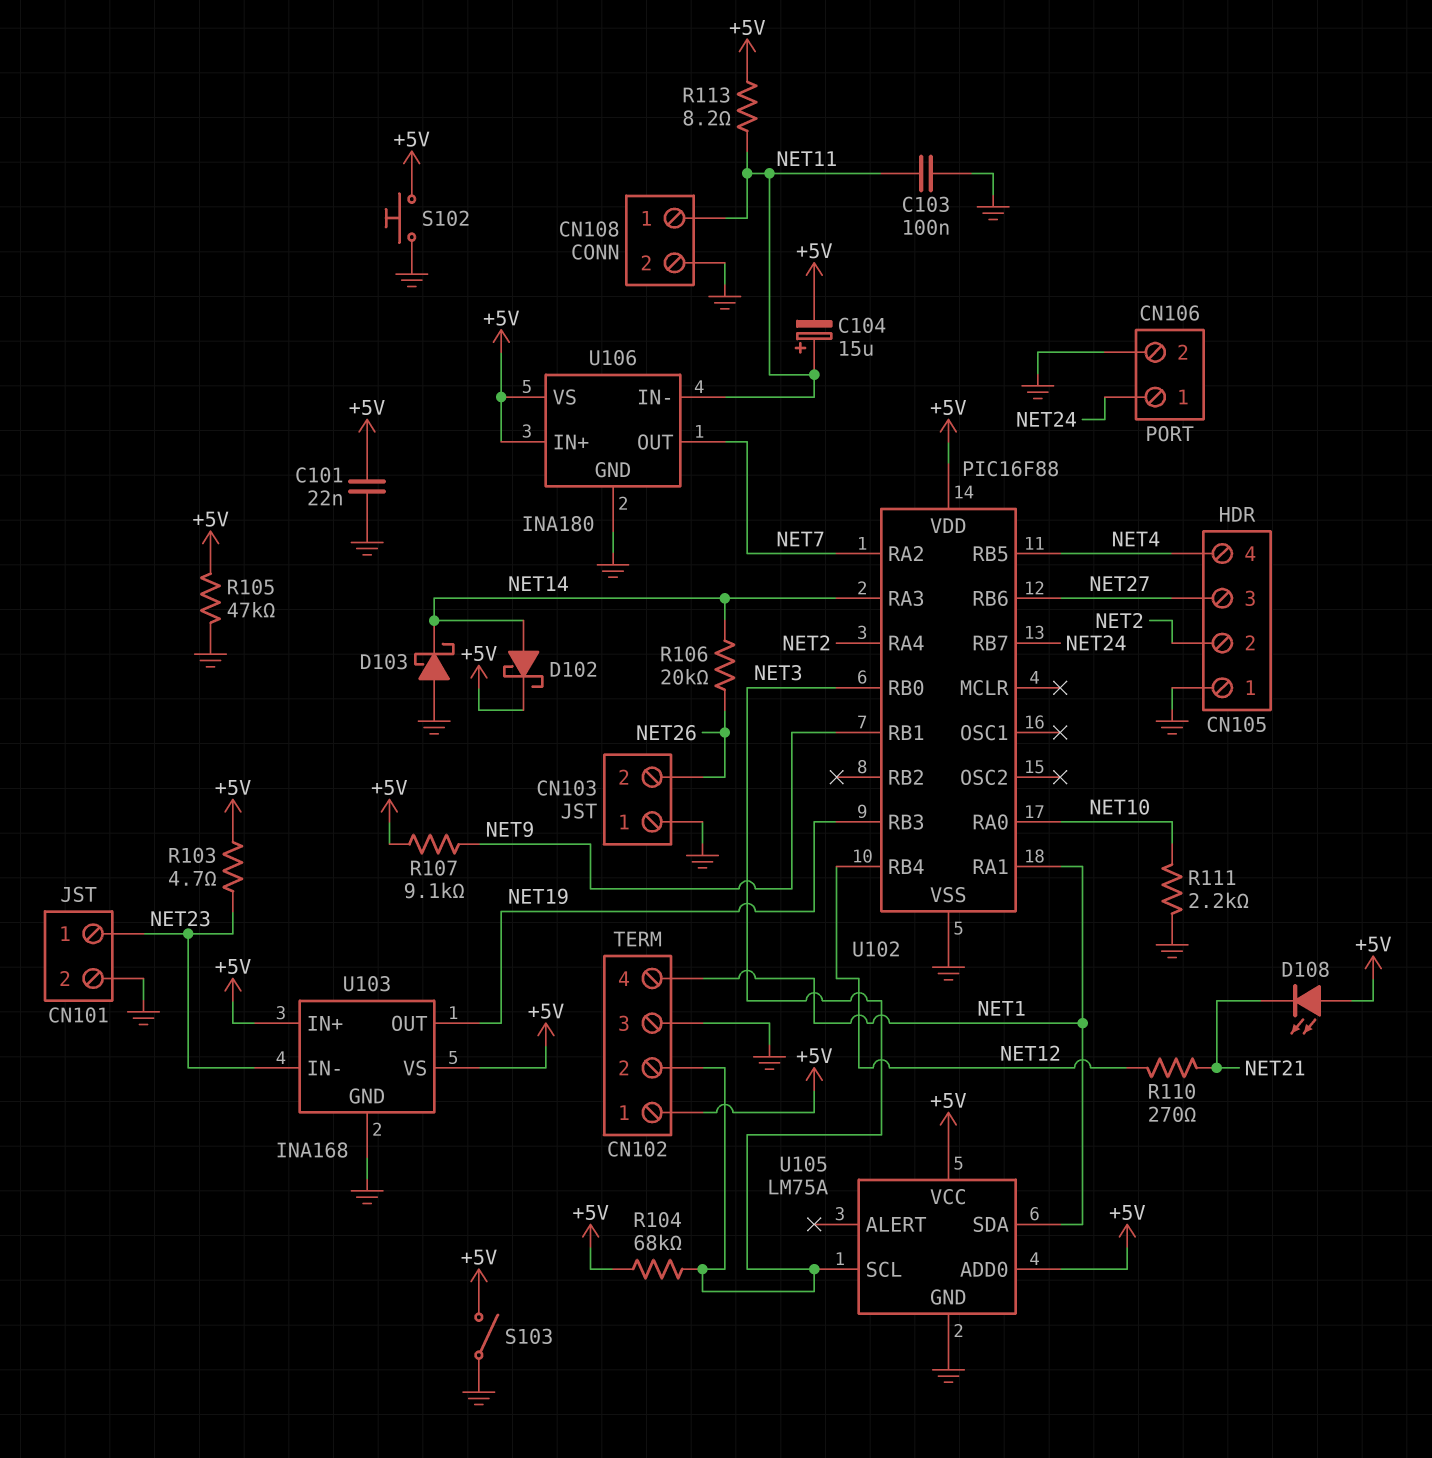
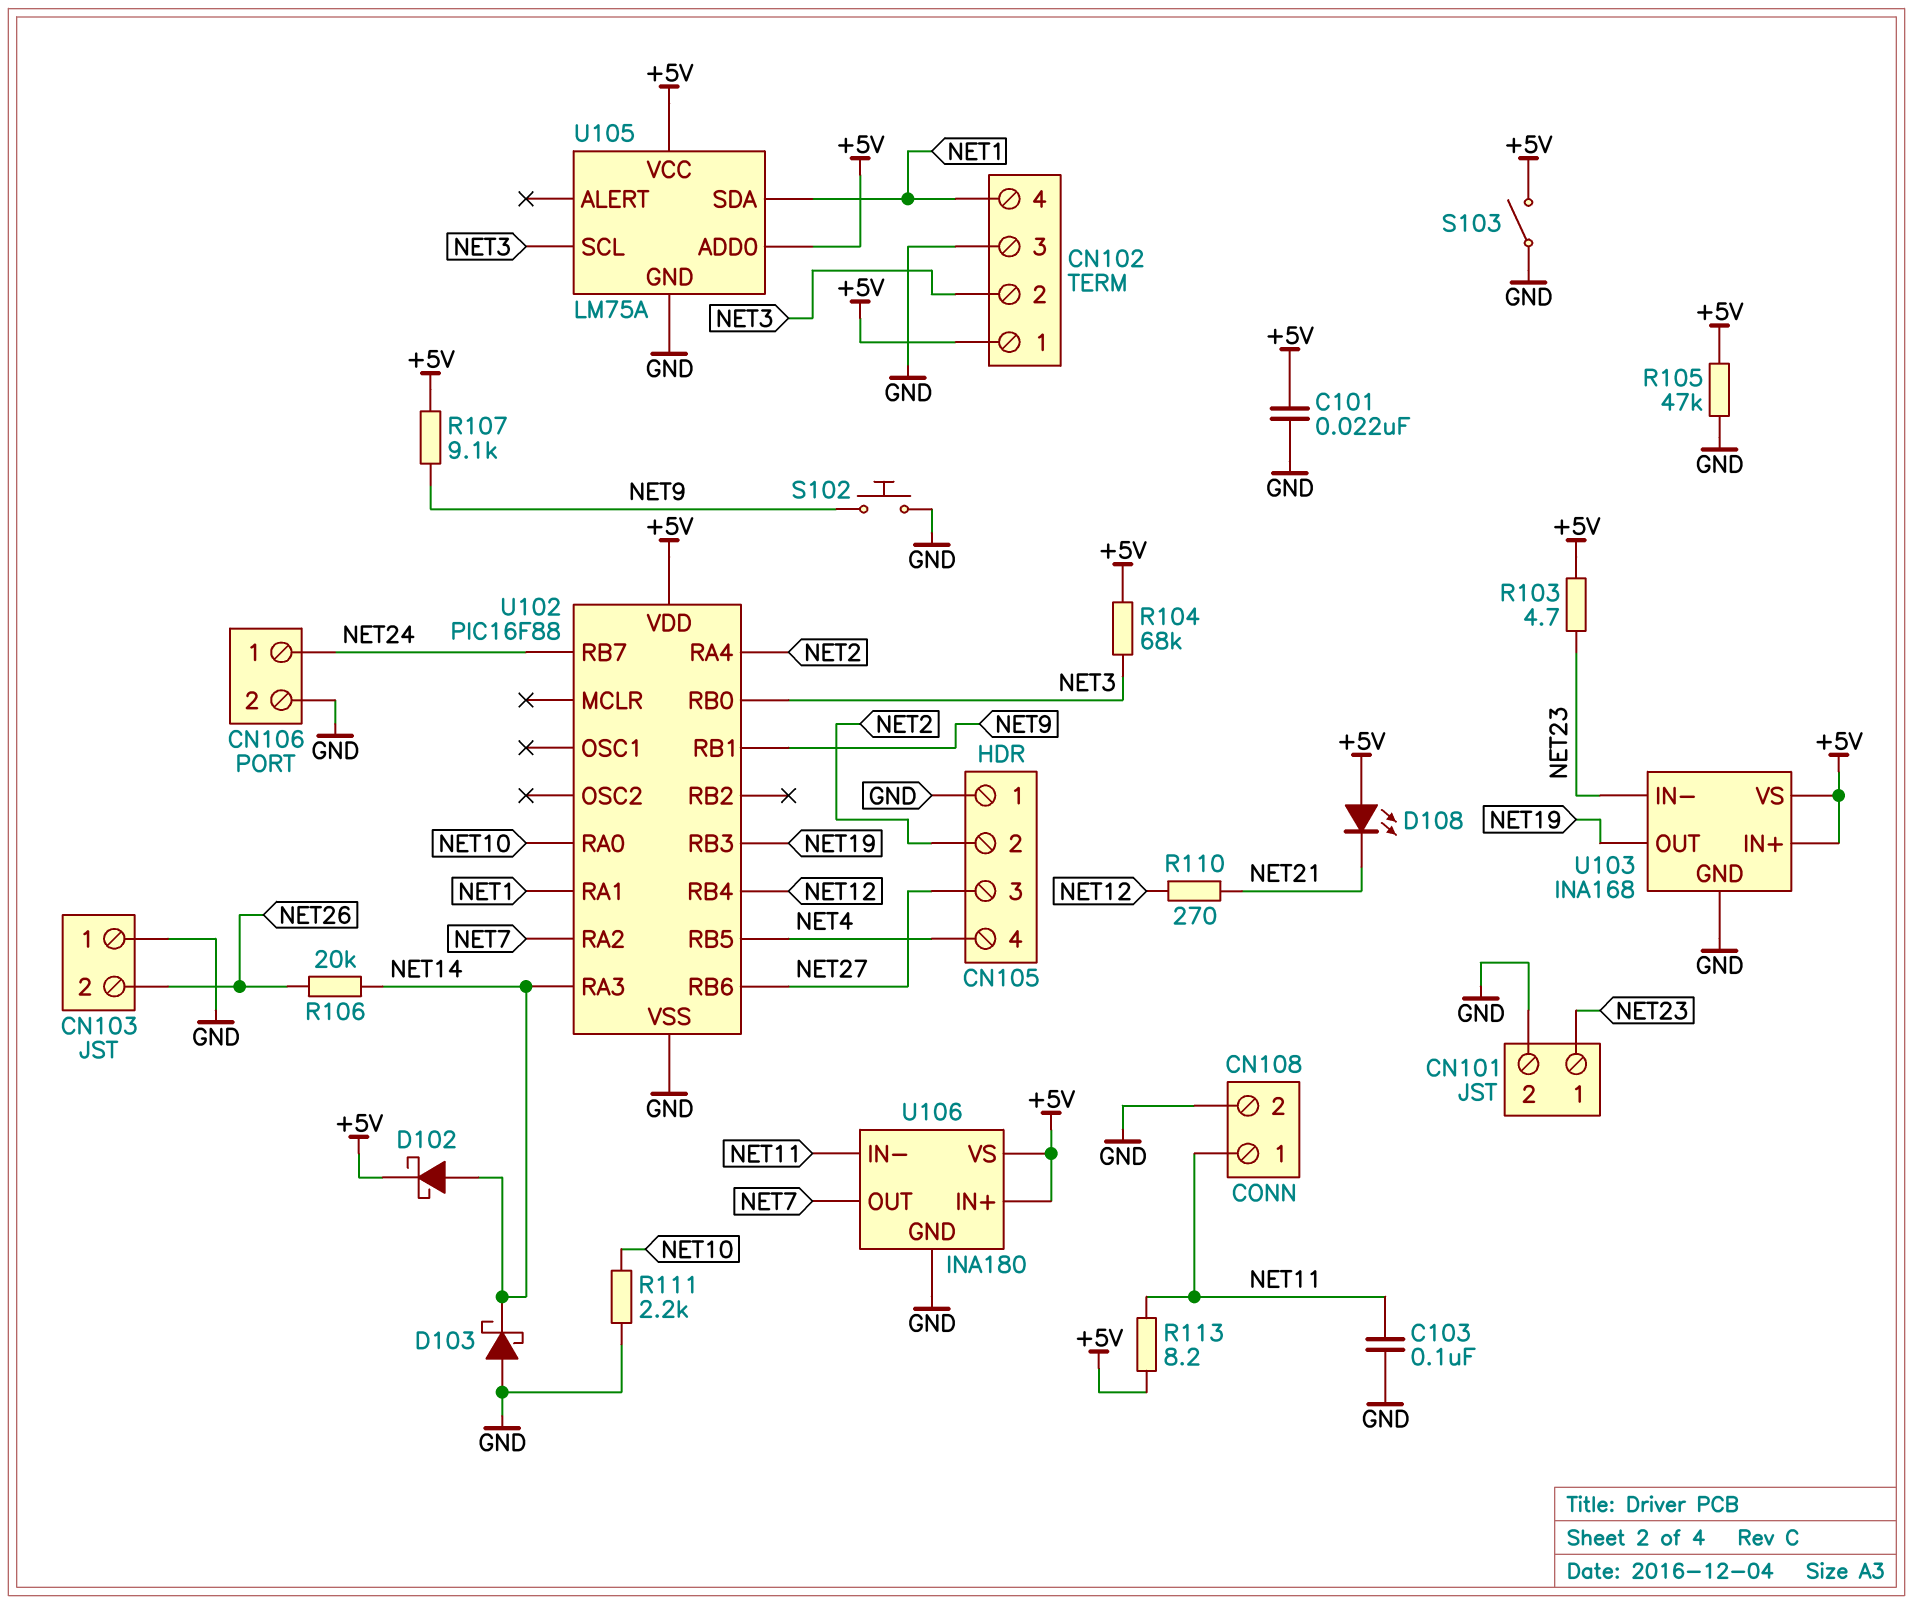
C104: 15uF (plus NET11, minus +5V) -> none
S102: button (+5V, GND) -> button (GND, NET9)

